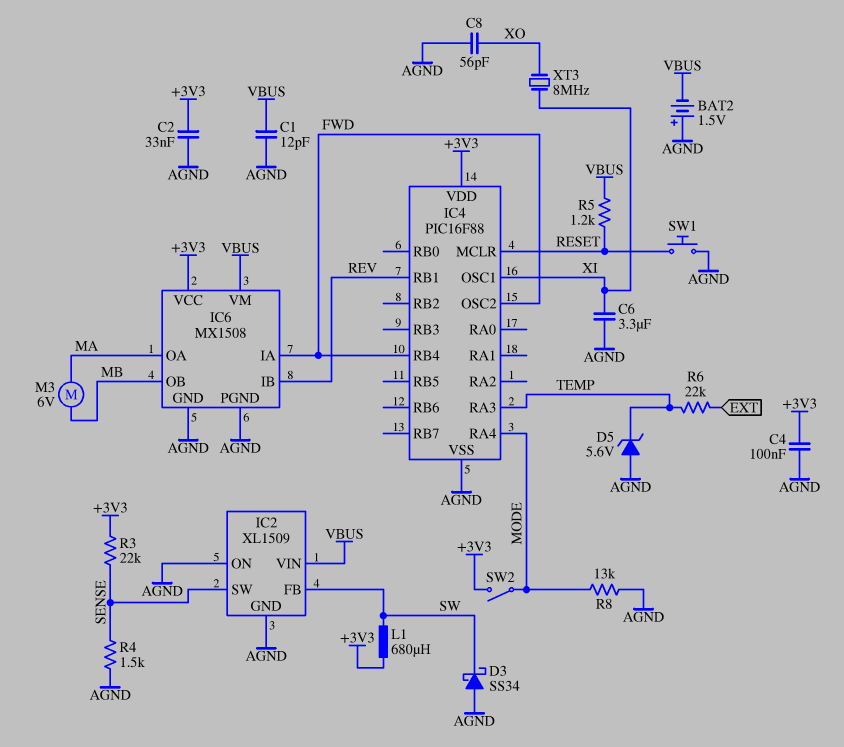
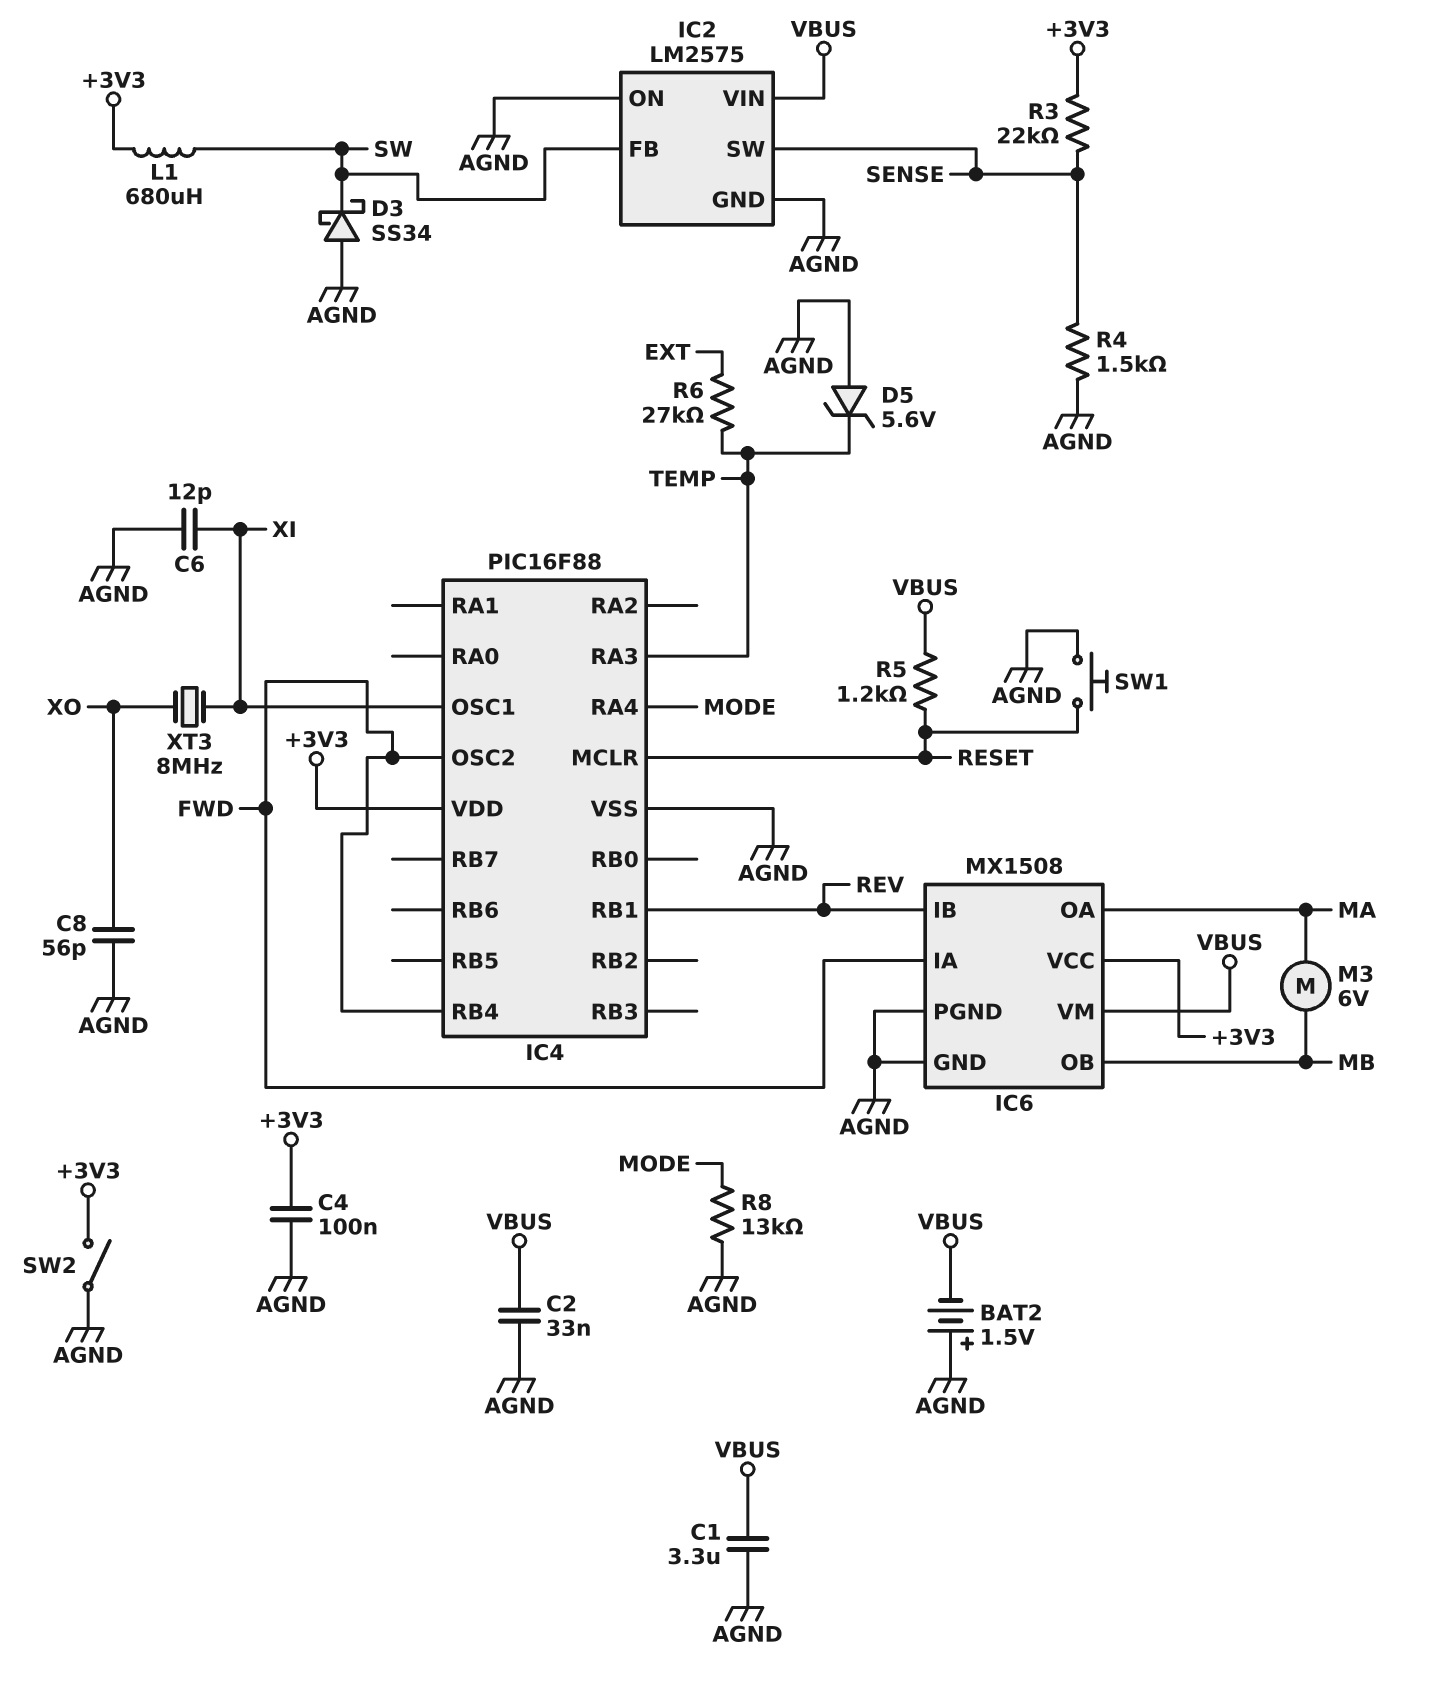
C1: 12pF (AGND, VBUS) -> 3.3uF (AGND, VBUS)
C2: 33nF (+3V3, AGND) -> 33nF (AGND, VBUS)
C6: 3.3uF (AGND, XI) -> 12pF (AGND, XI)
IC2: XL1509 -> LM2575
R6: 22k (EXT, TEMP) -> 27k (EXT, TEMP)
SW2: switch (+3V3, MODE) -> switch (+3V3, AGND)

